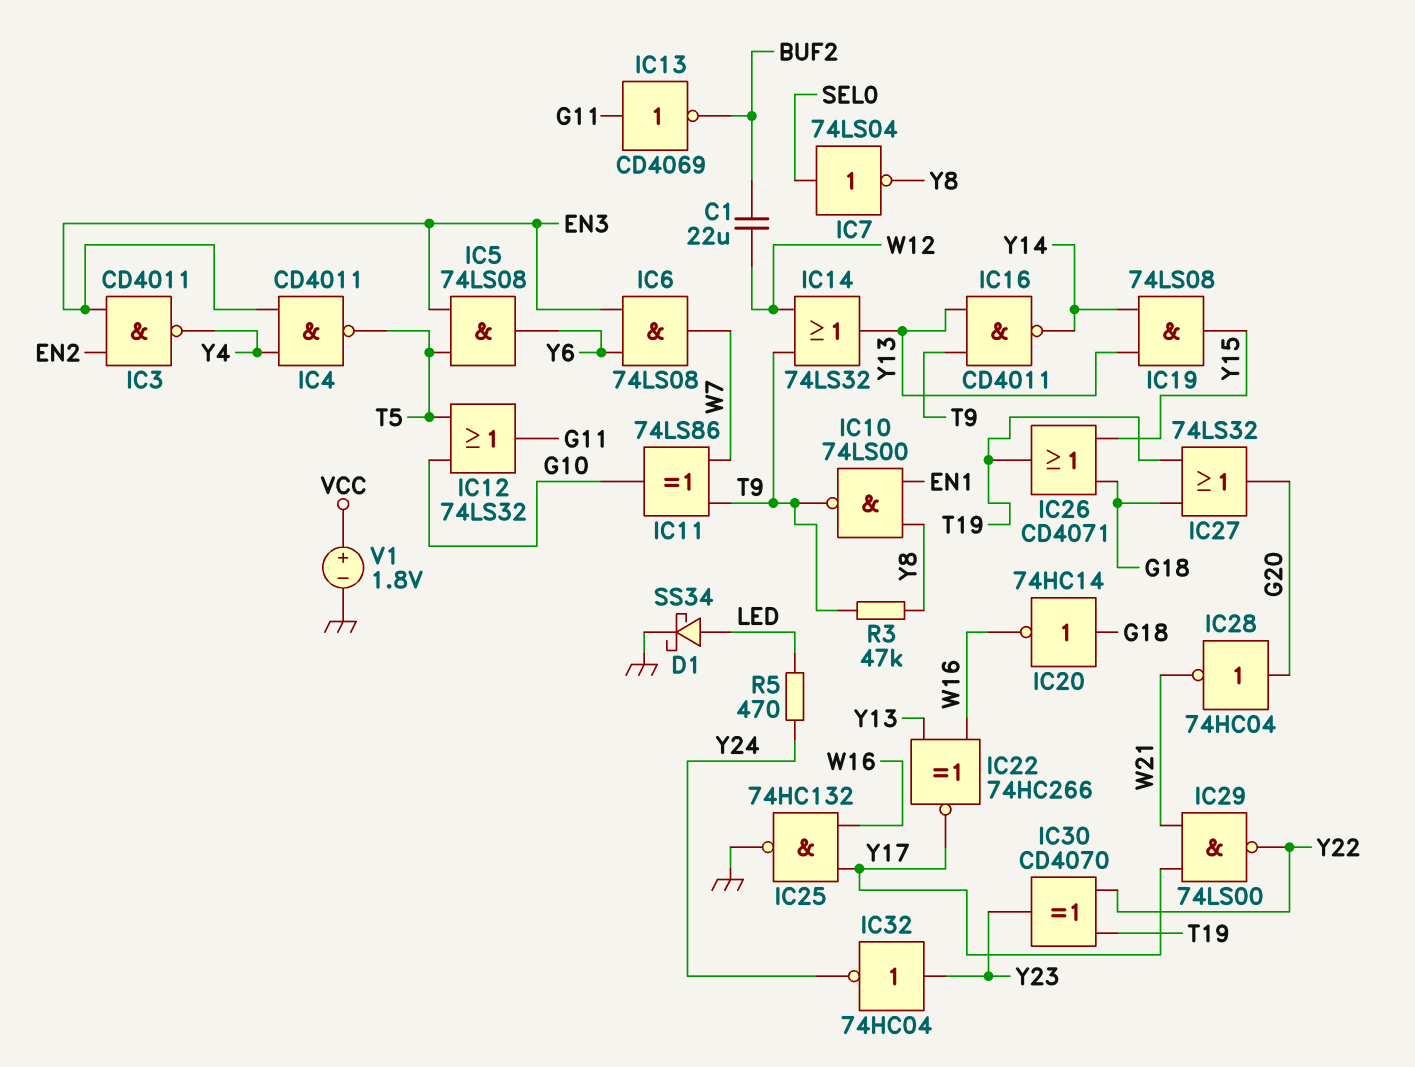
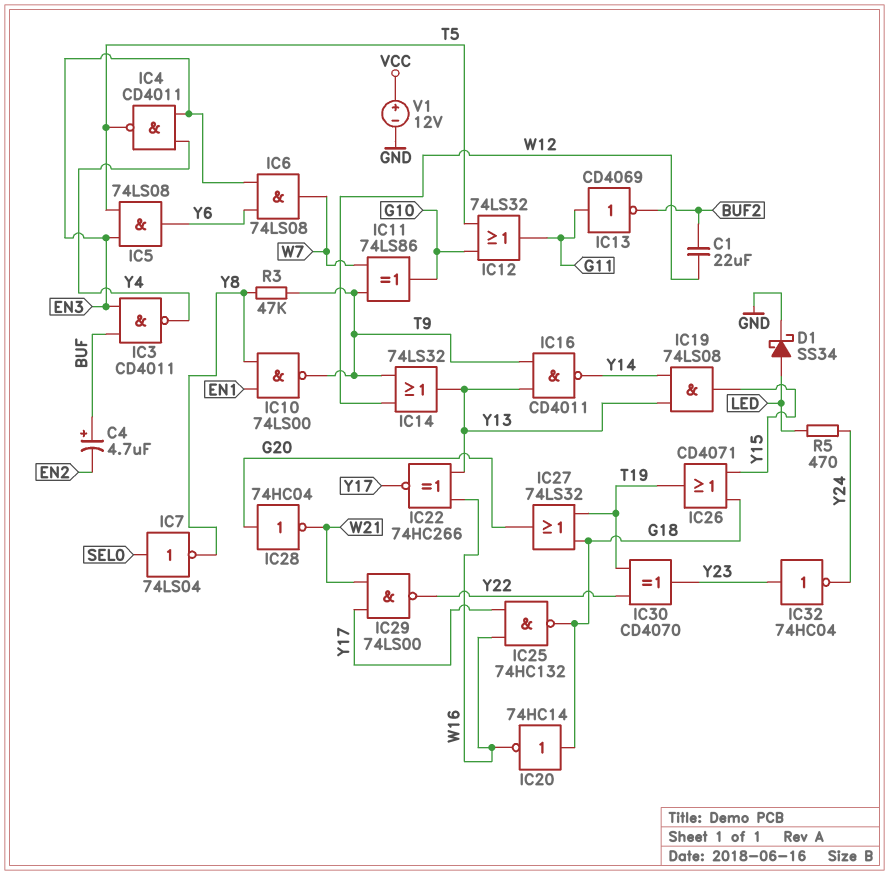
C4: none -> 4.7uF (plus BUF, minus EN2)
IC3: NAND CD4011 (in EN2, in EN3, out Y4) -> NAND CD4011 (in BUF, in EN3, out Y4)
IC25: NAND 74HC132 (in W16, in Y17, out GND) -> NAND 74HC132 (in W16, in Y17, out G18)
V1: 1.8V (plus VCC, minus GND) -> 12V (plus VCC, minus GND)

